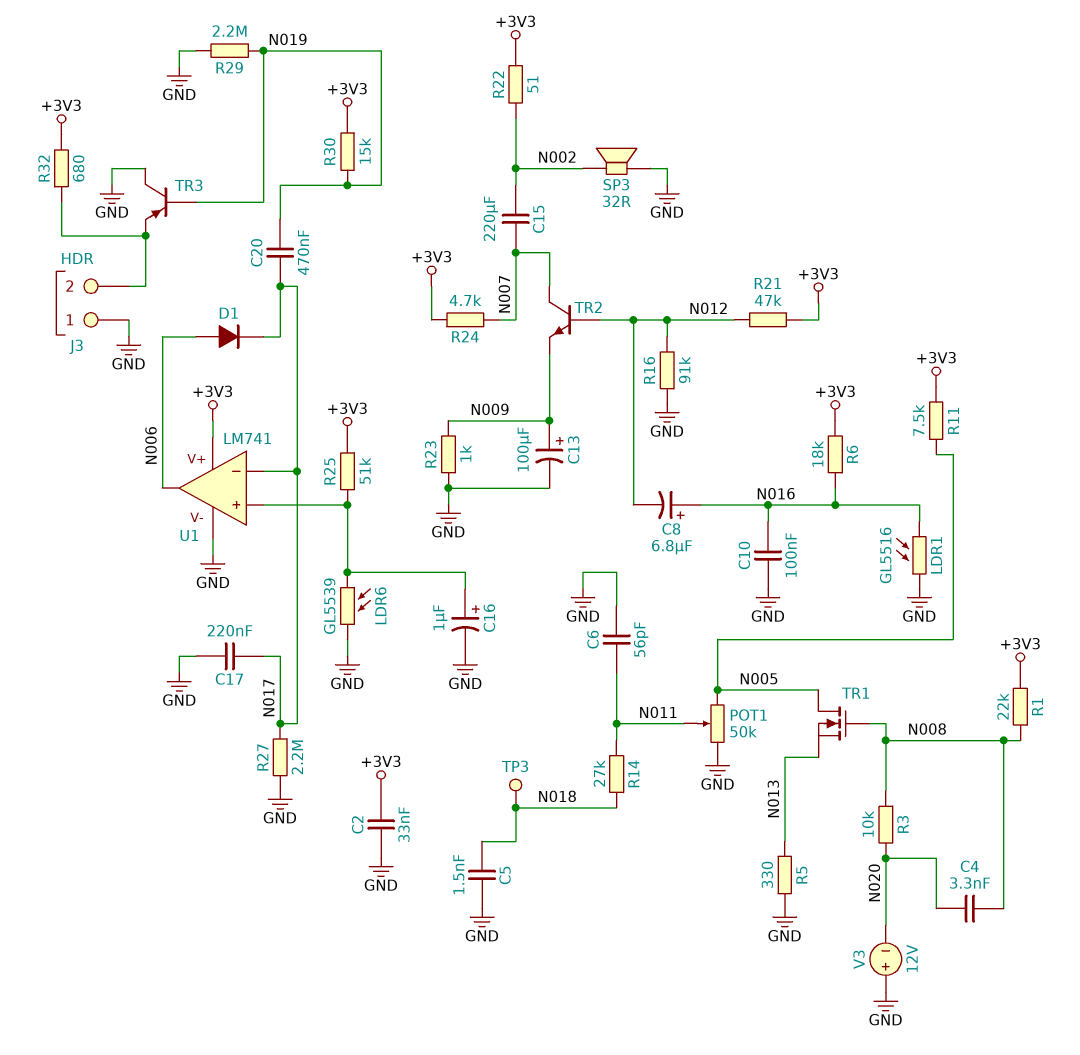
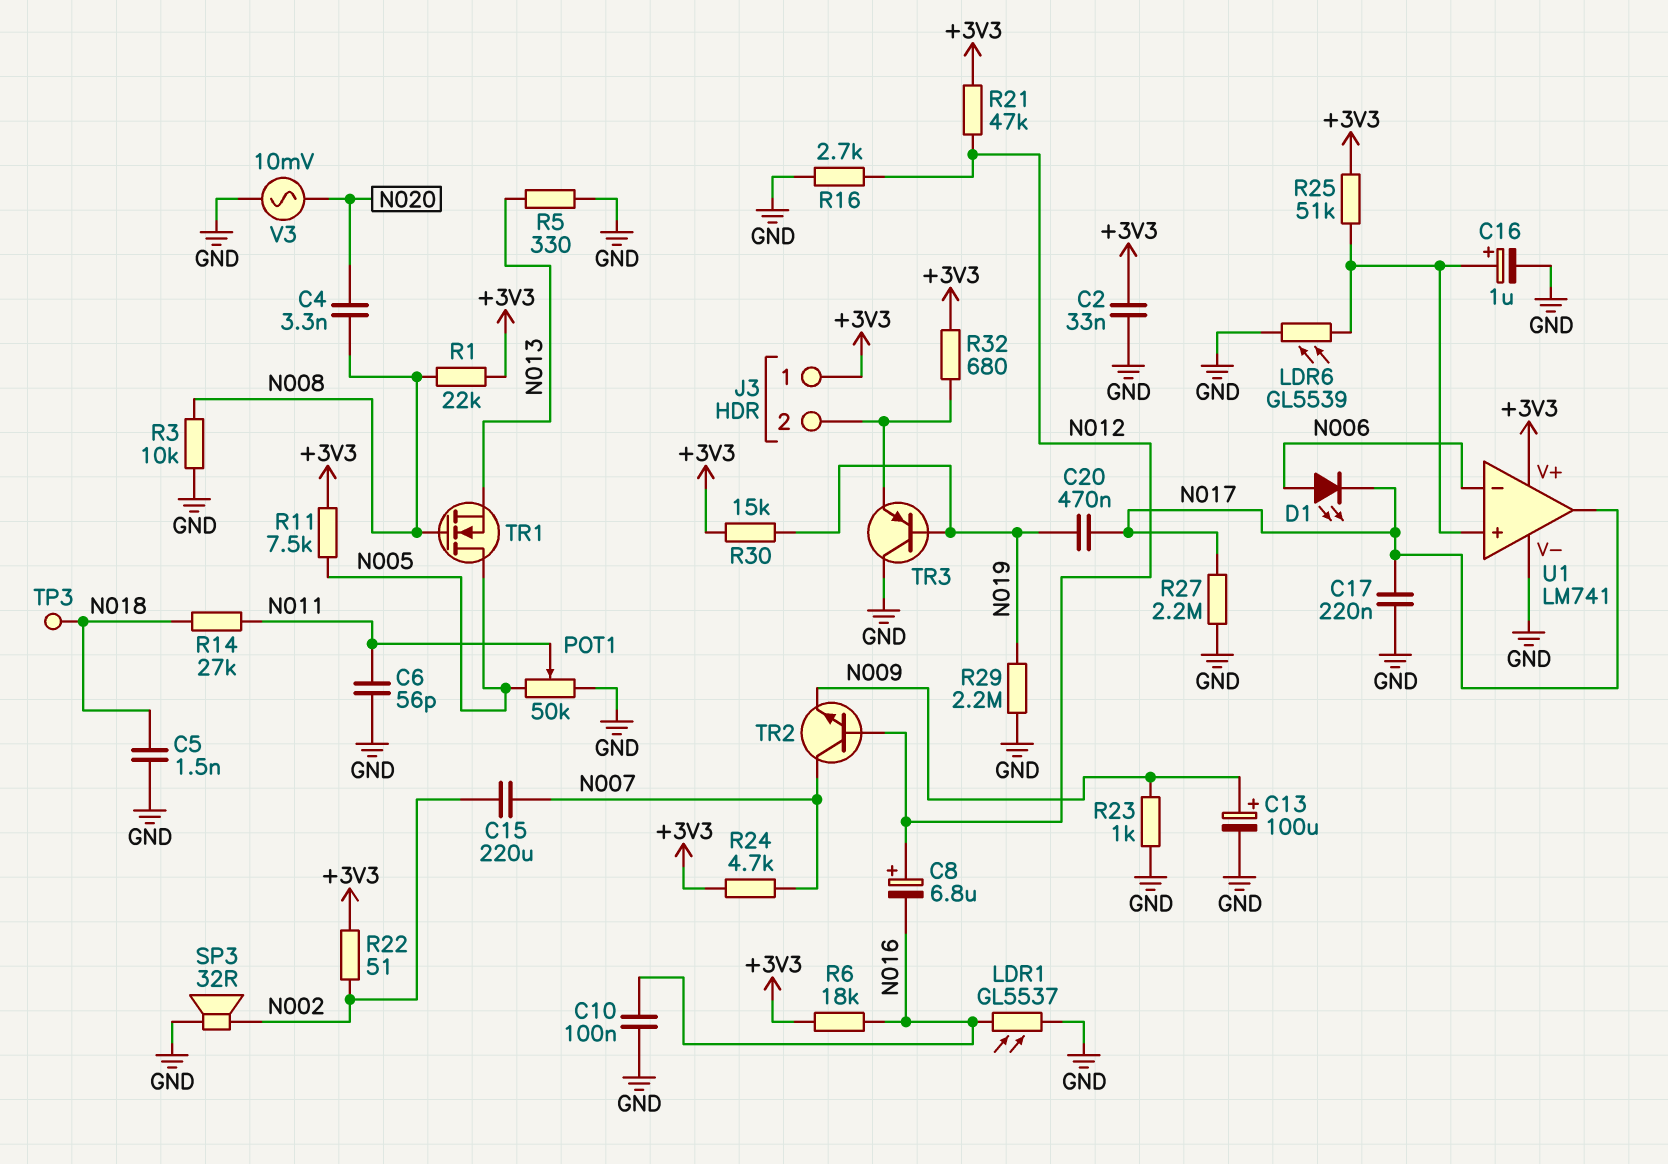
C8: 6.8uF (plus N016, minus N012) -> 6.8uF (plus N012, minus N016)
D1: diode (A N006, K N017) -> LED (A N006, K N017)
J3 pin 1: GND -> +3V3
LDR1: GL5516 (GND, N016) -> GL5537 (GND, N016)
R3: 10k (N008, N020) -> 10k (GND, N008)
R16: 91k (GND, N012) -> 2.7k (GND, N012)
U1 pin in-: N017 -> N006
U1 pin out: N006 -> N017
V3: 12V (plus GND, minus N020) -> AC 10mV (GND, N020)

